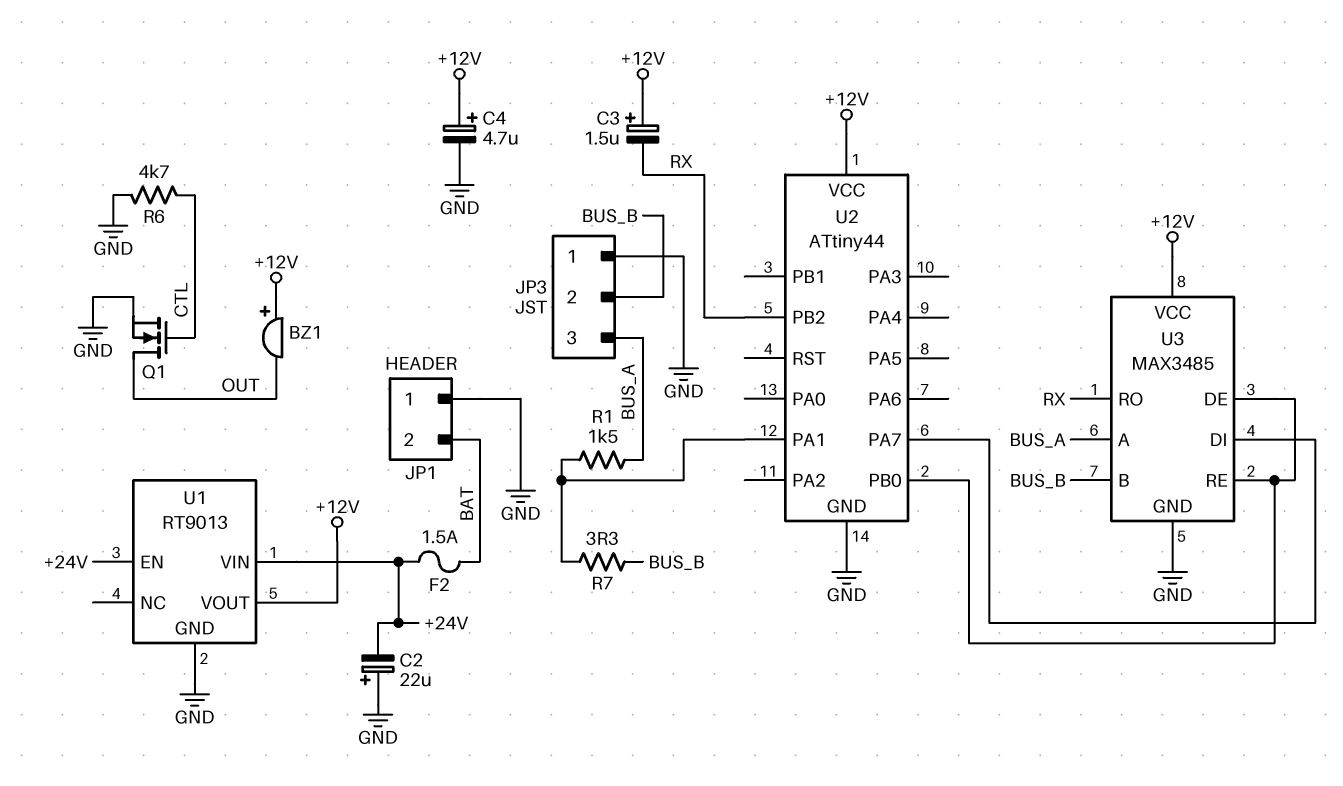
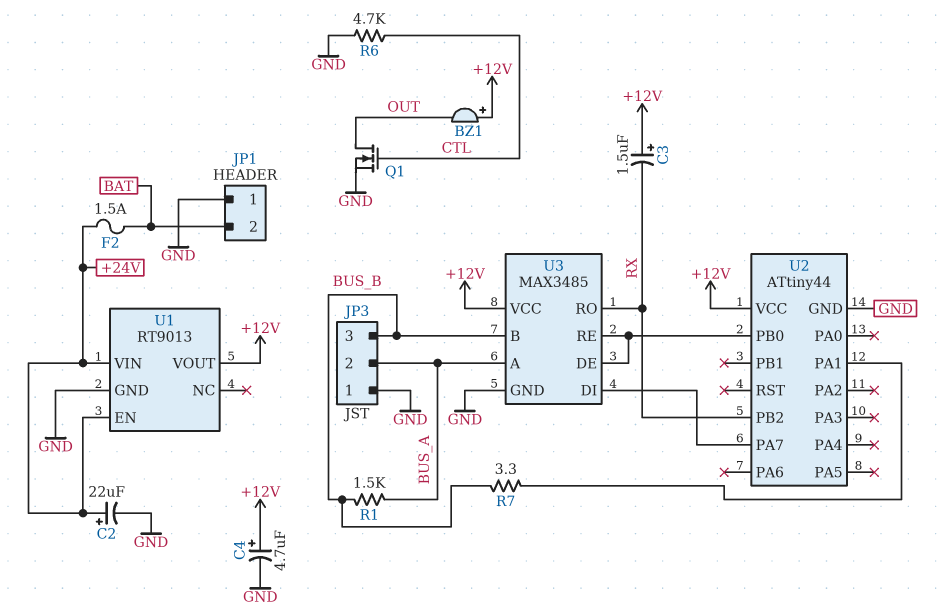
C2: 22uF (plus GND, minus +24V) -> 22uF (plus +24V, minus GND)
JP3 pin 2: BUS_B -> BUS_A
JP3 pin 3: BUS_A -> BUS_B
R1: 1.5k (BUS_A, U2/PA1) -> 1.5k (BUS_A, BUS_B)

